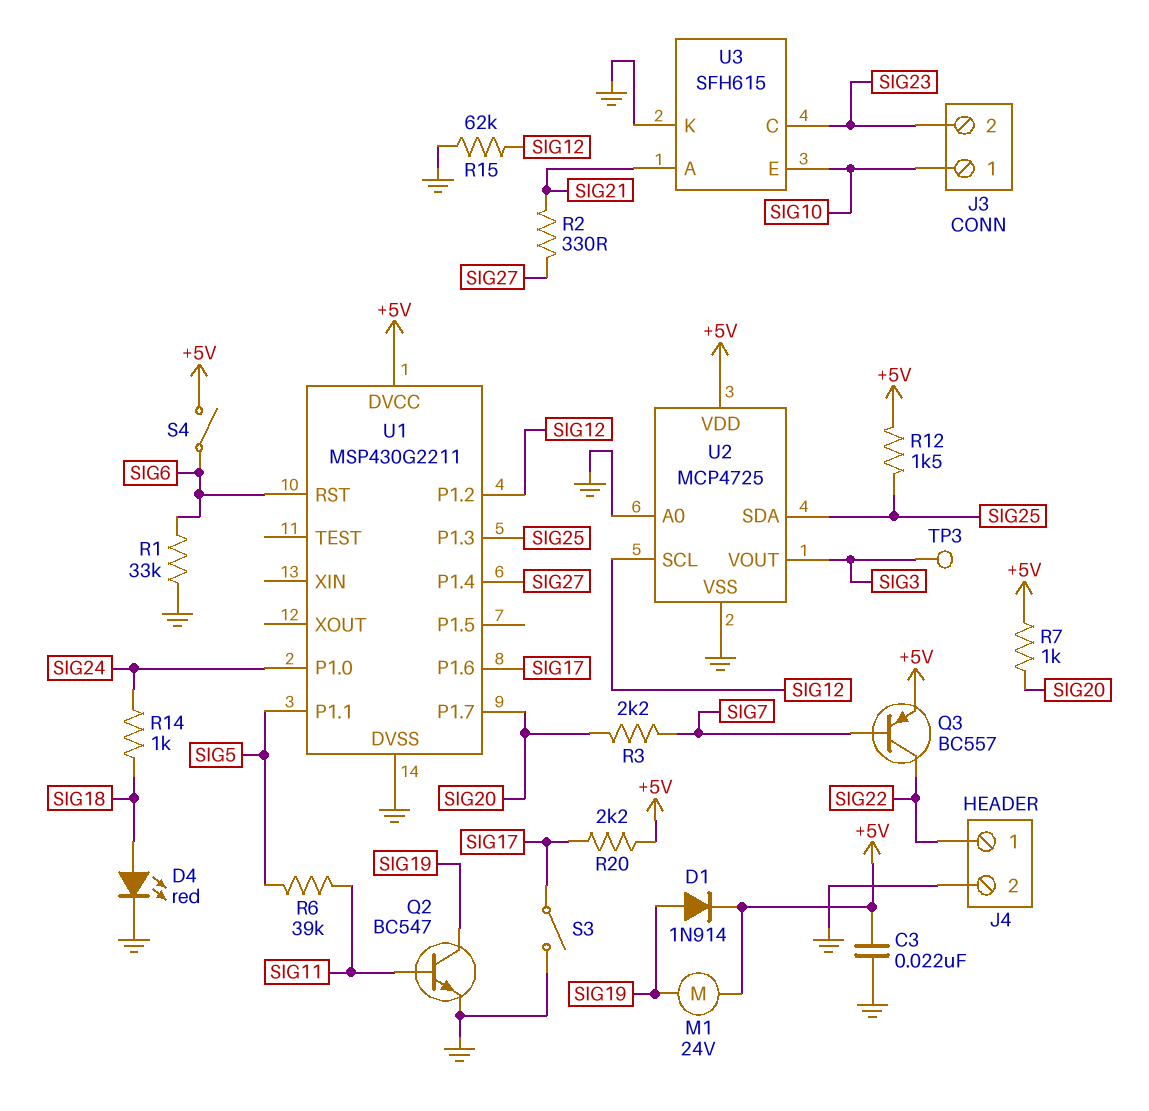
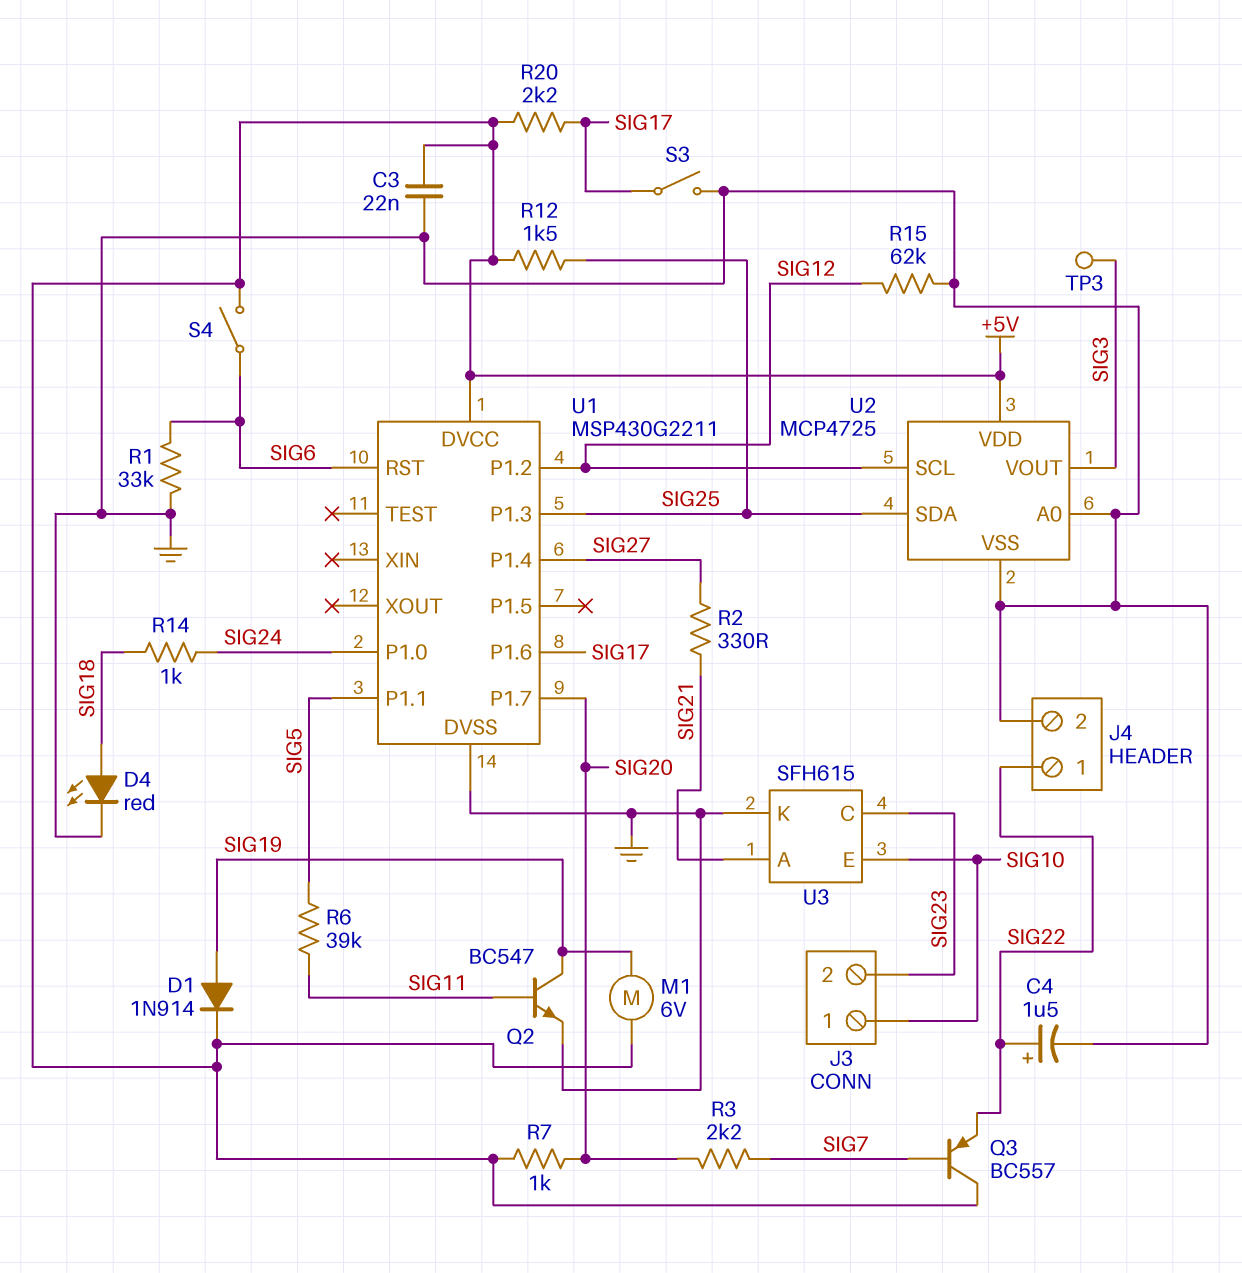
C4: none -> 1.5uF (plus SIG22, minus GND)
M1: motor 24V (+5V, SIG19) -> motor 6V (+5V, SIG19)
Q3: PNP BC557 (B SIG7, C SIG22, E +5V) -> PNP BC557 (B SIG7, C +5V, E SIG22)

